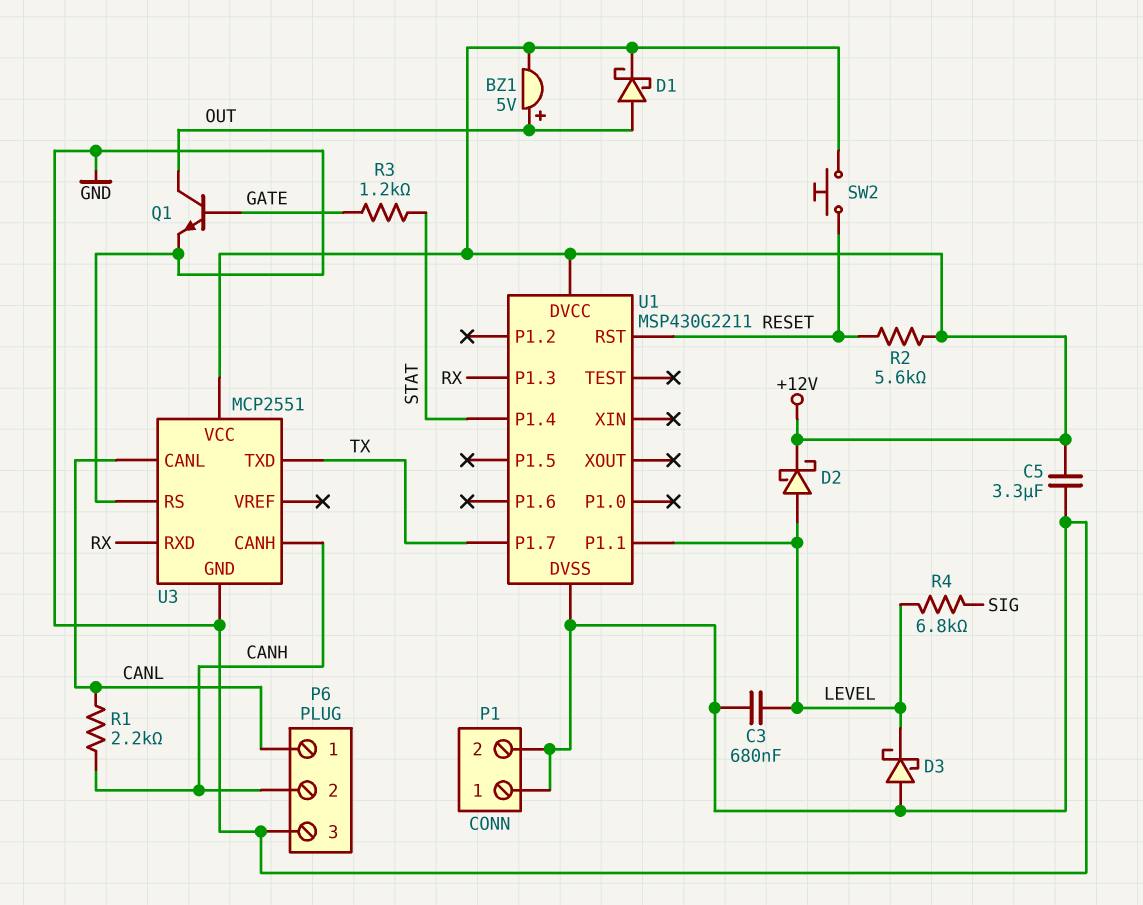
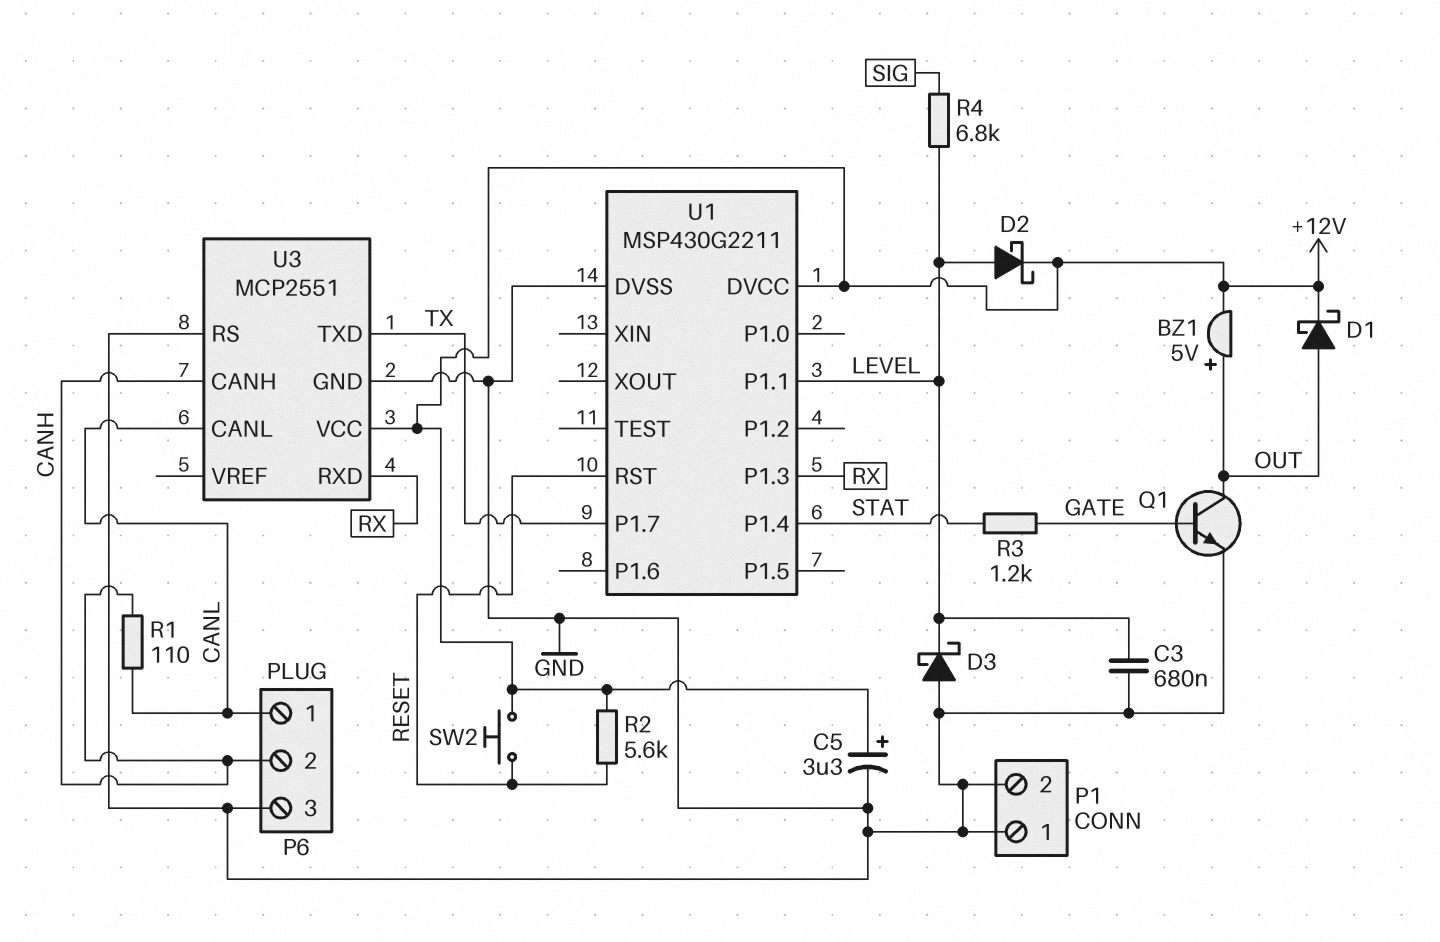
C5: 3.3uF (+12V, GND) -> 3.3uF (plus +12V, minus GND)
R1: 2.2k (CANH, CANL) -> 110 (CANH, CANL)

